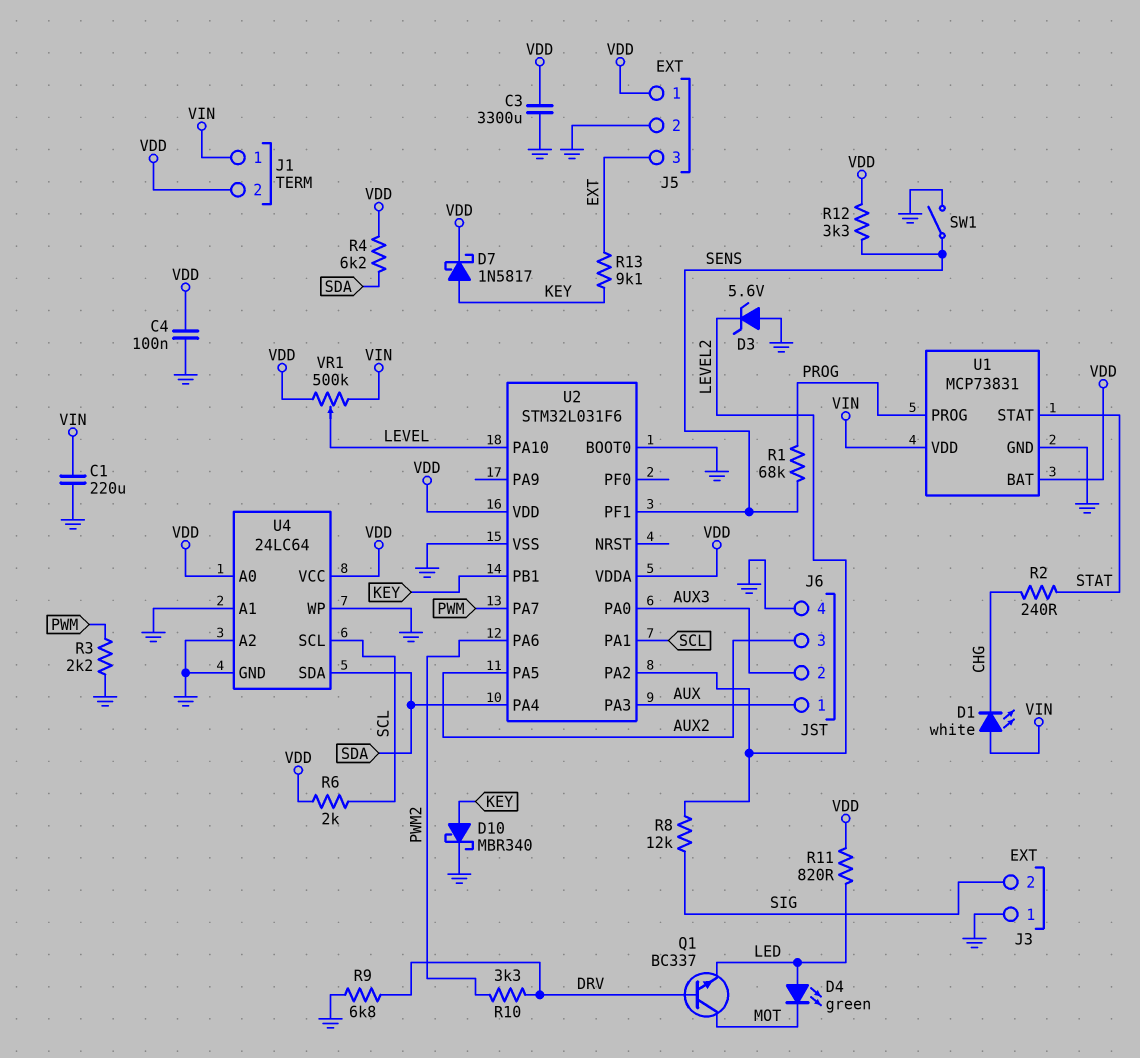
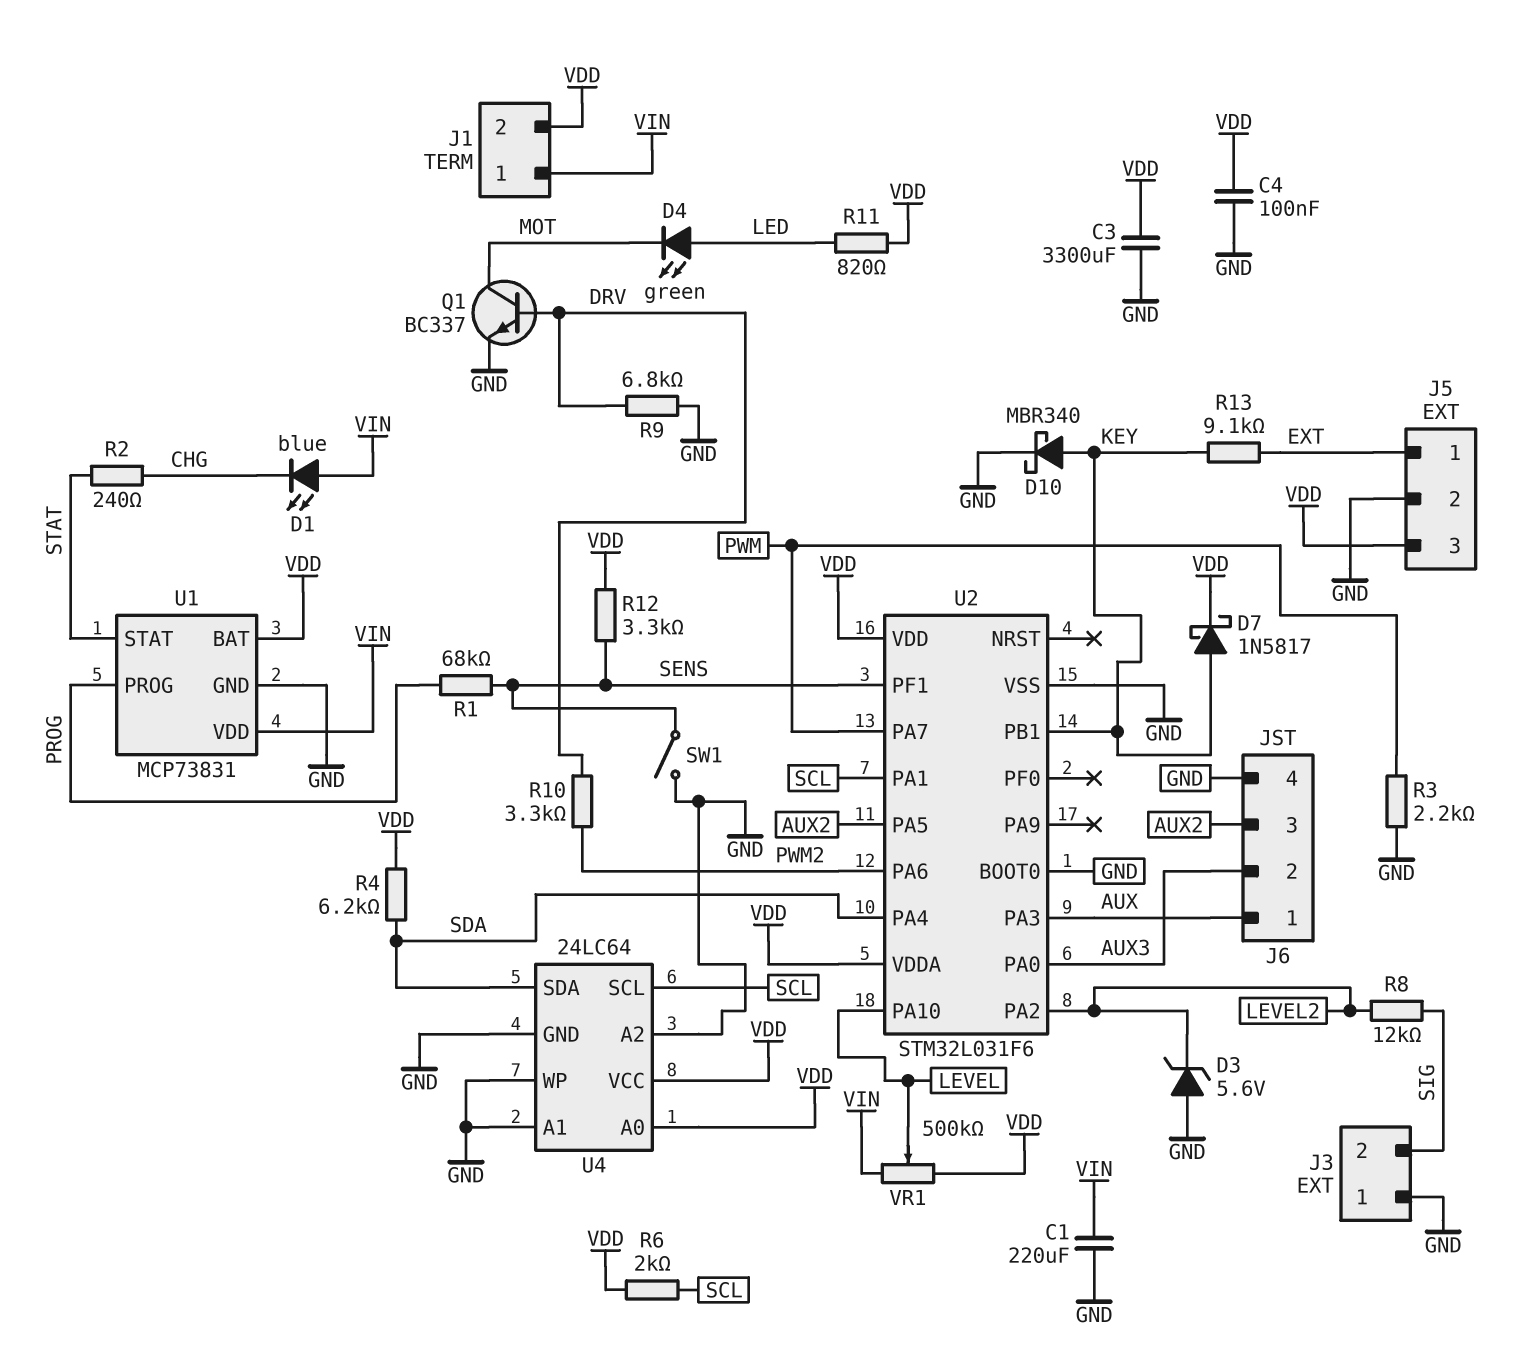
D1: LED white (A VIN, K CHG) -> LED blue (A VIN, K CHG)
J5 pin 1: VDD -> EXT
J5 pin 3: EXT -> VDD
Q1: NPN BC337 (B DRV, C MOT, E LED) -> NPN BC337 (B DRV, C MOT, E GND)

